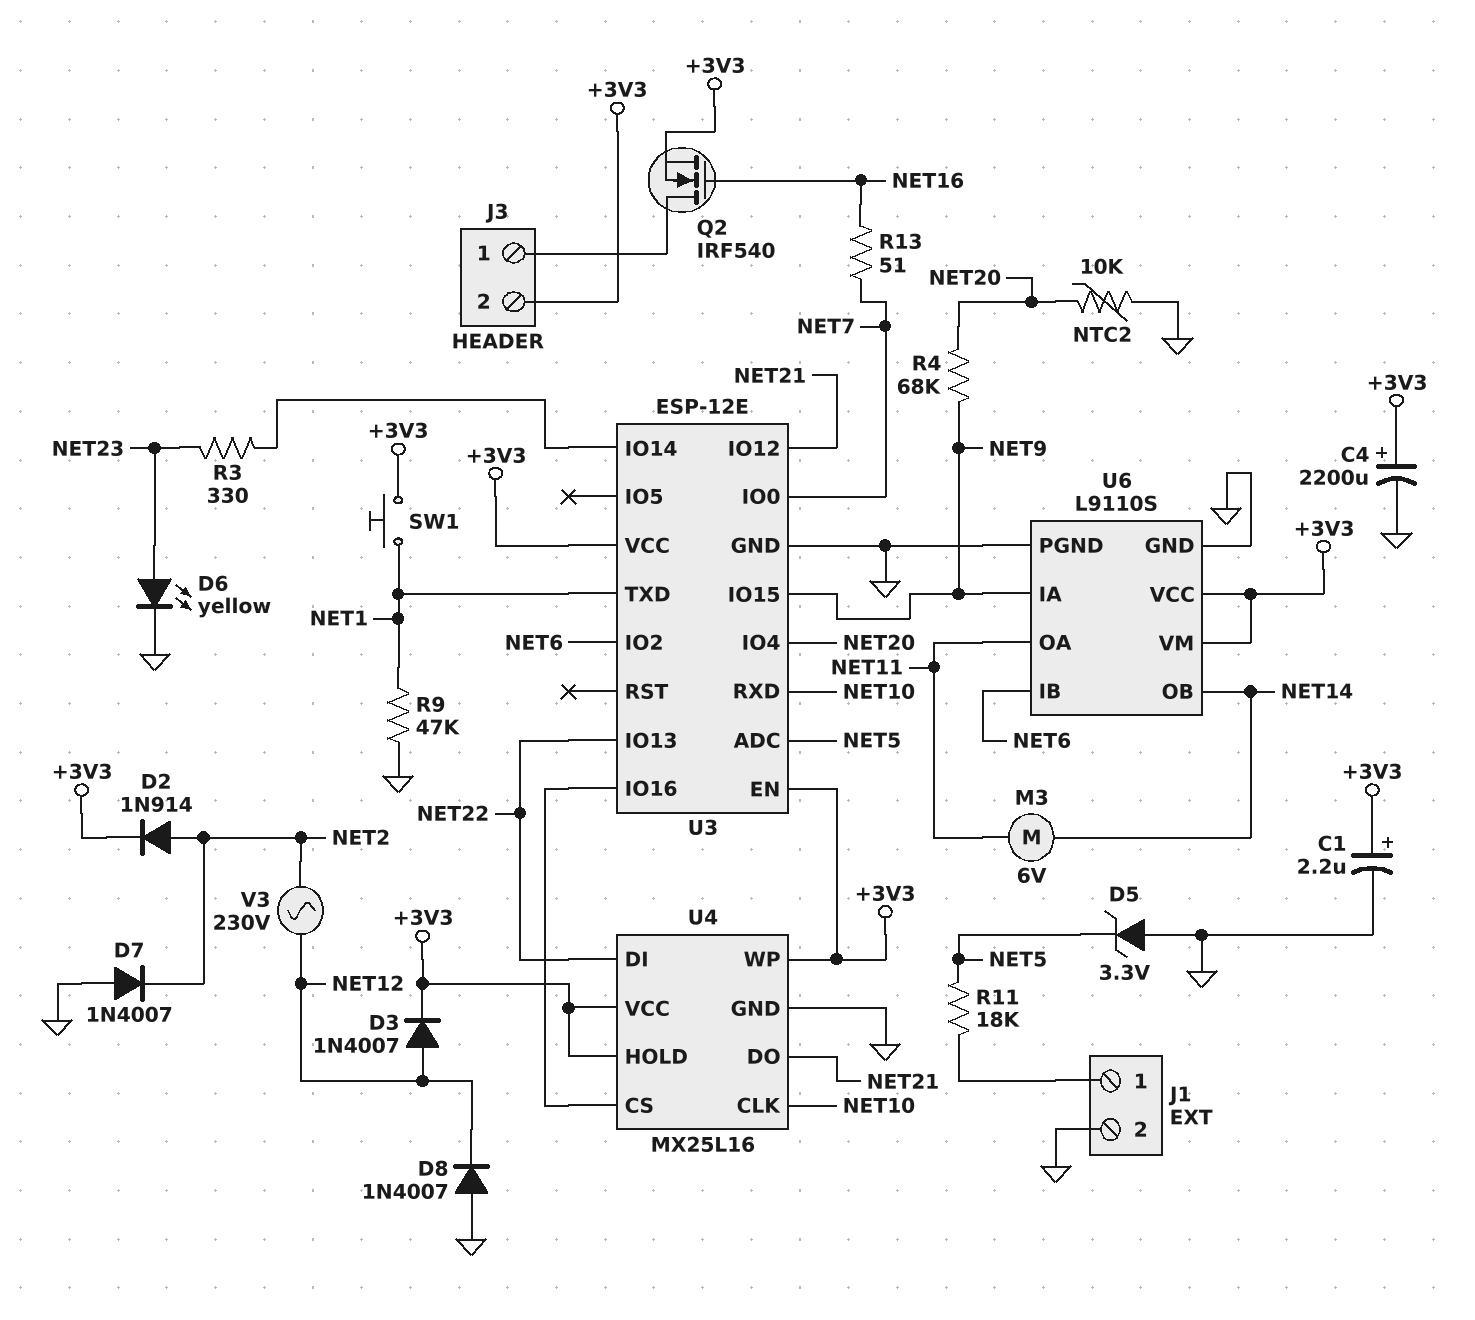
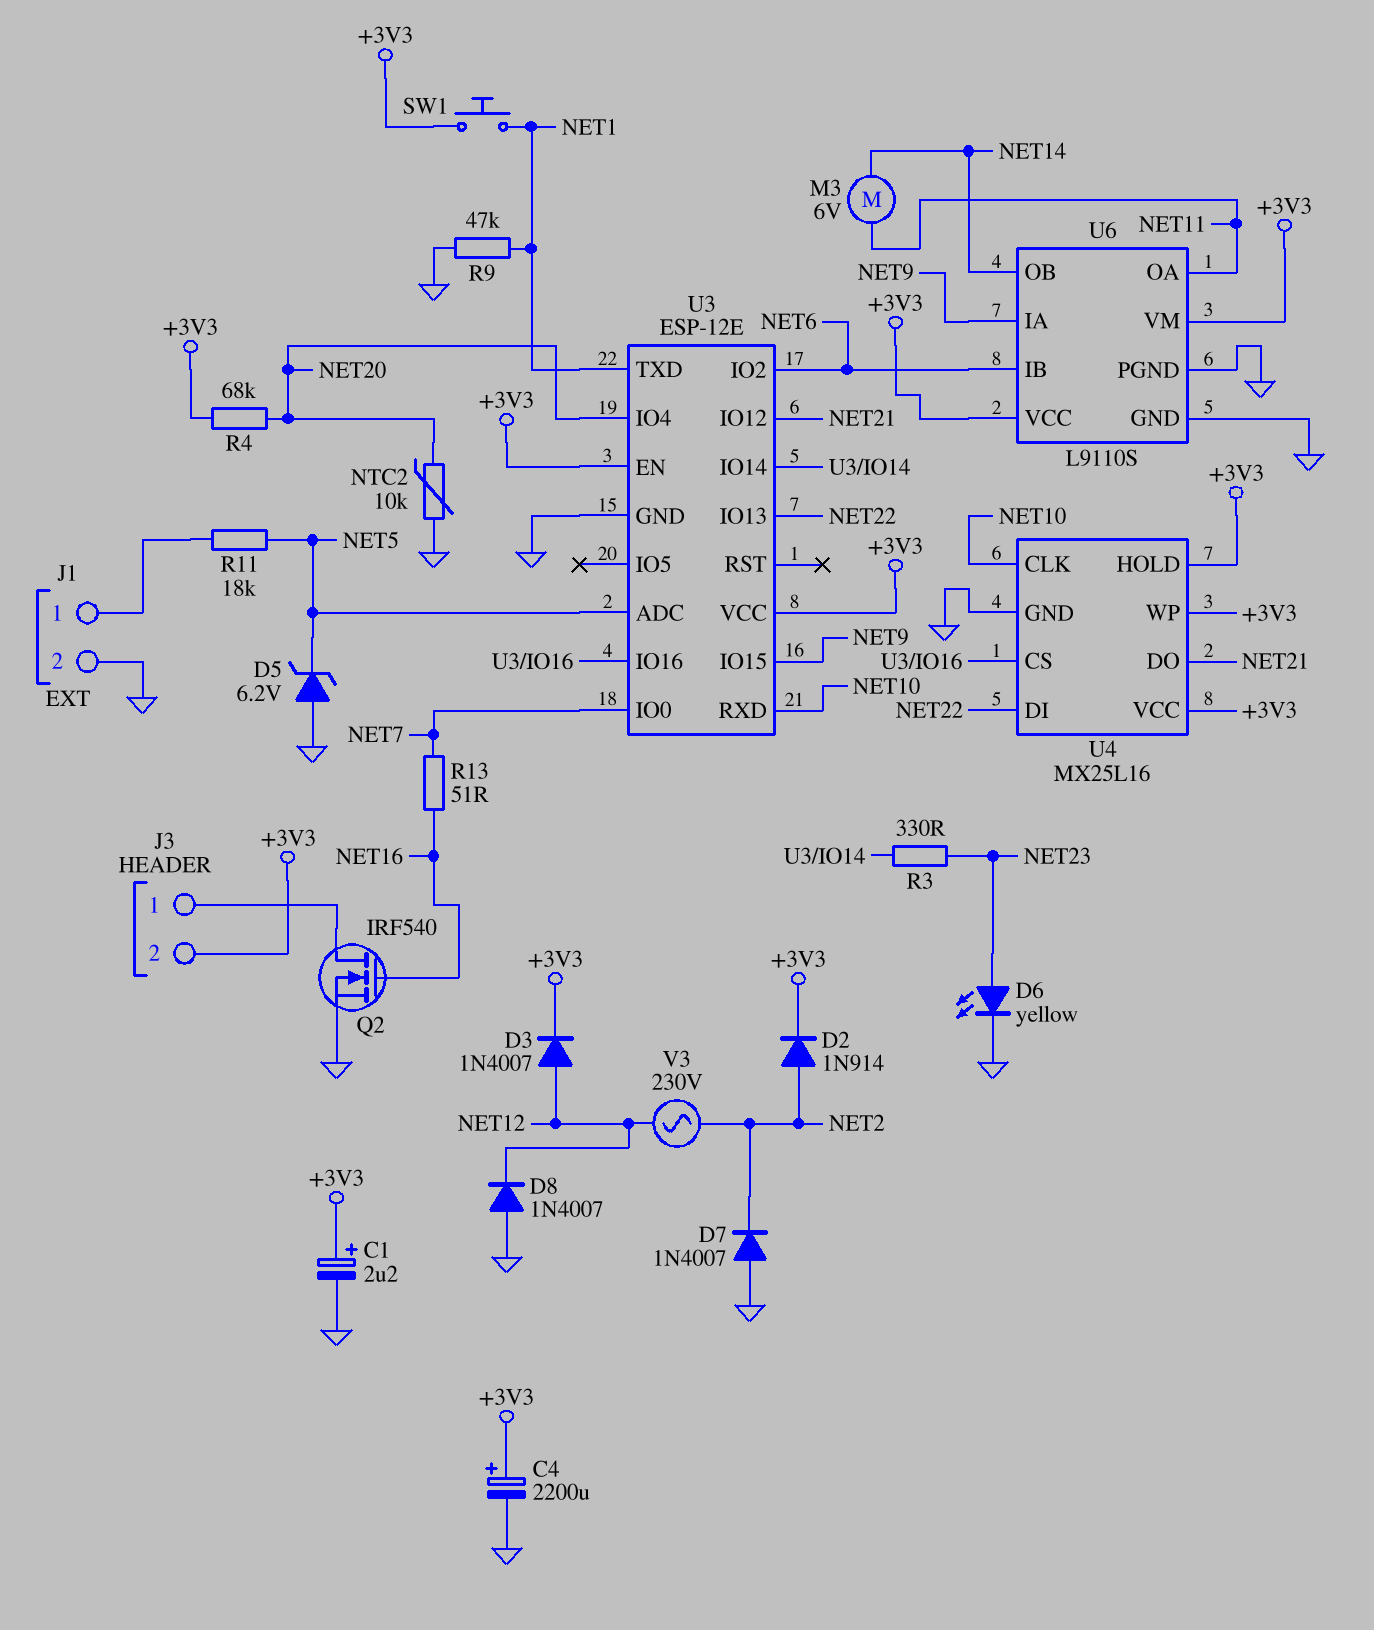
D5: zener 3.3V (A GND, K NET5) -> zener 6.2V (A GND, K NET5)
Q2: NMOS IRF540 (G NET16, D J3/1, S +3V3) -> NMOS IRF540 (G NET16, D J3/1, S GND)
R4: 68k (NET9, NET20) -> 68k (+3V3, NET20)

